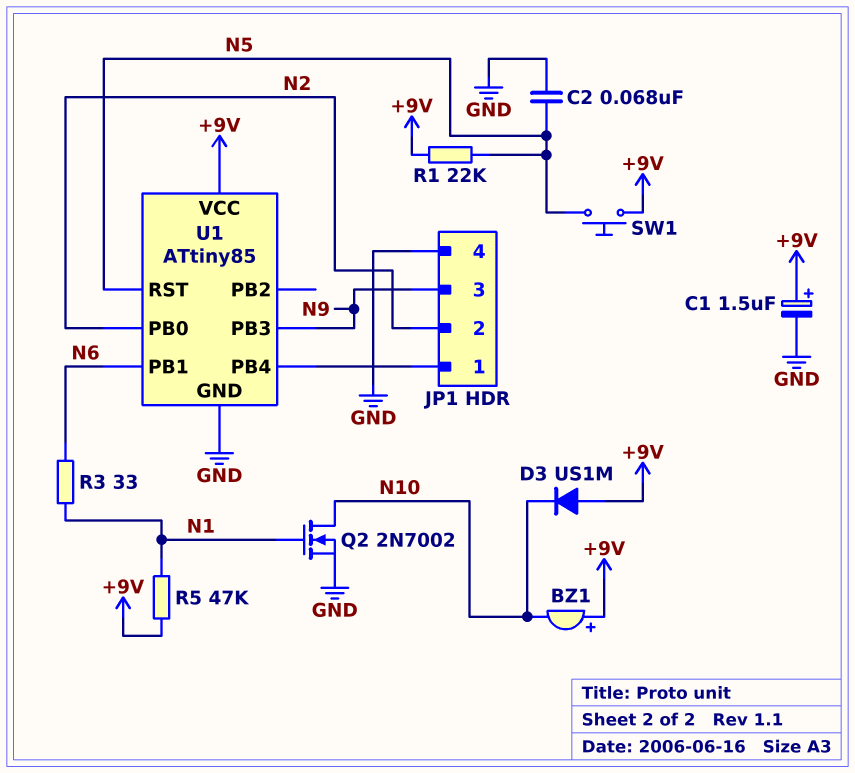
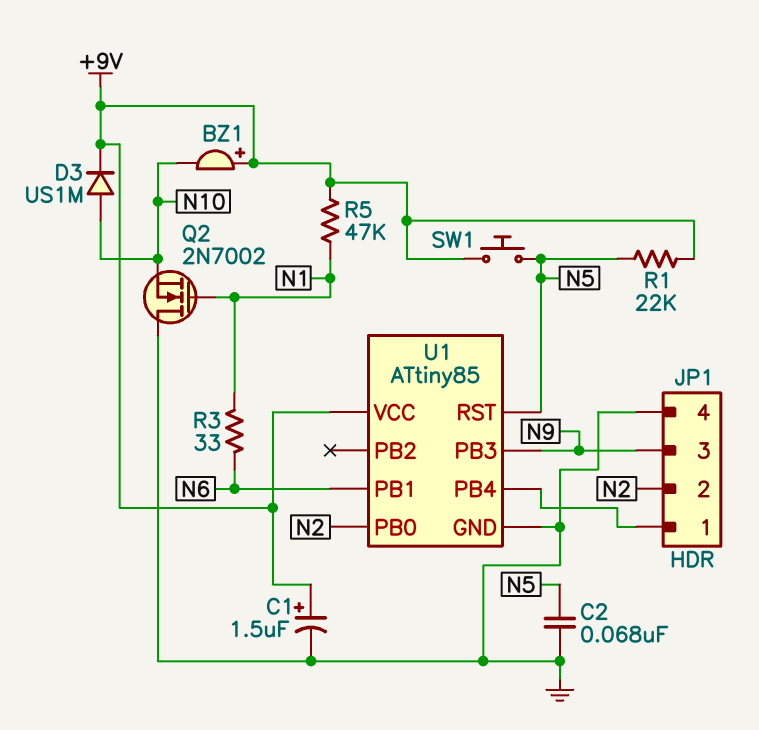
D3: diode US1M (A +9V, K N10) -> diode US1M (A N10, K +9V)
Q2: NMOS 2N7002 (G N1, D N10, S GND) -> NMOS 2N7002 (G N1, D GND, S N10)

